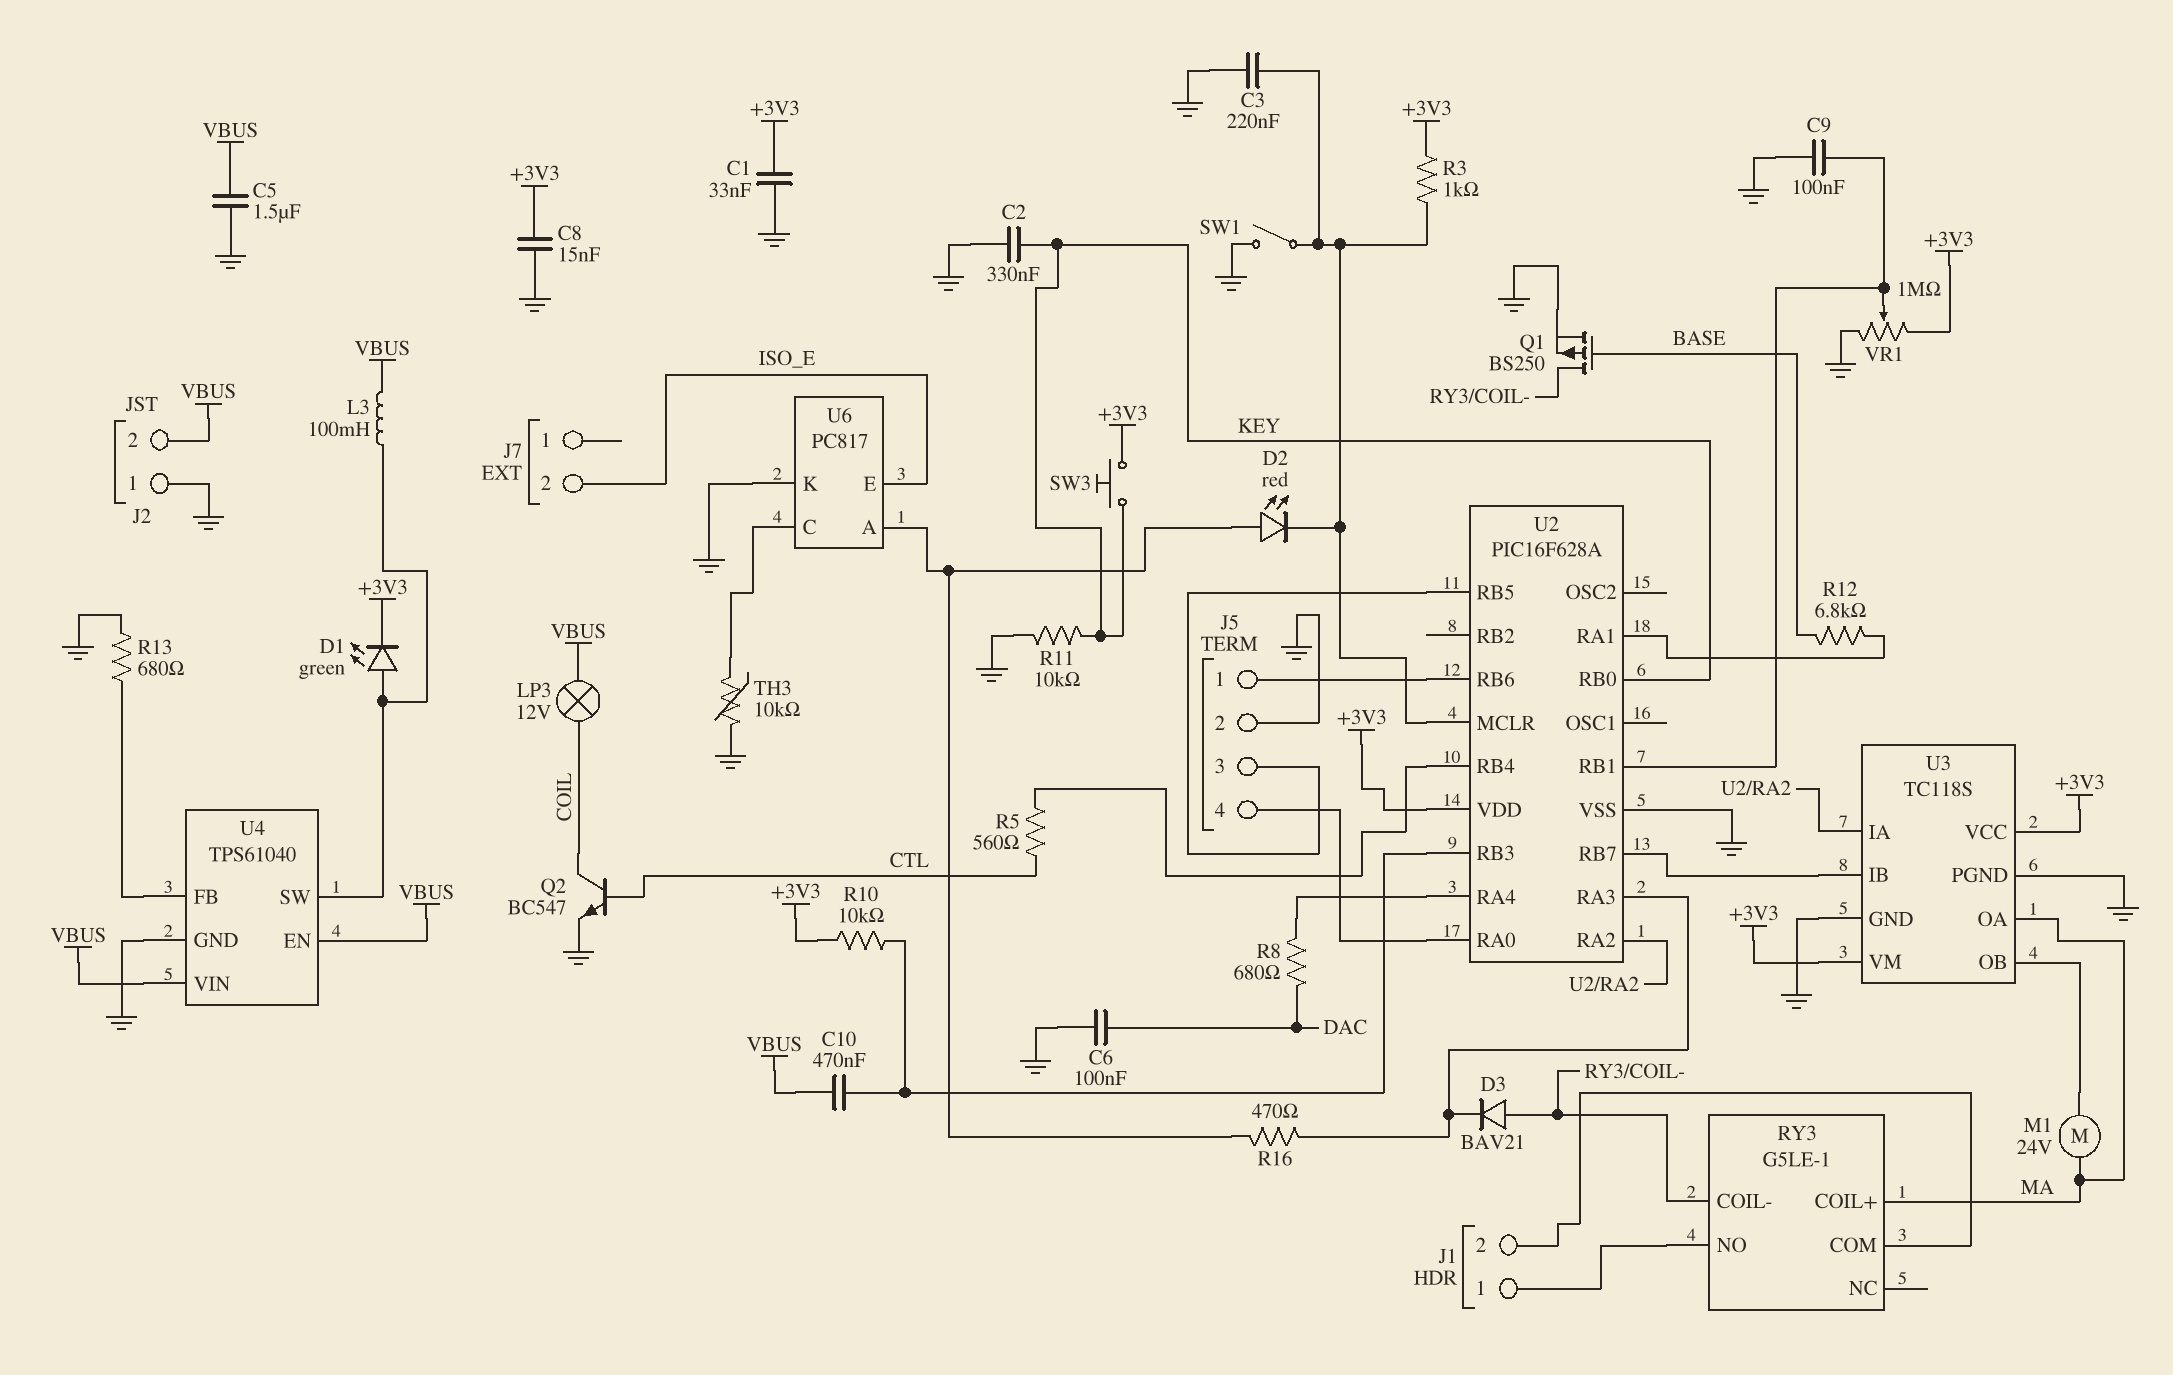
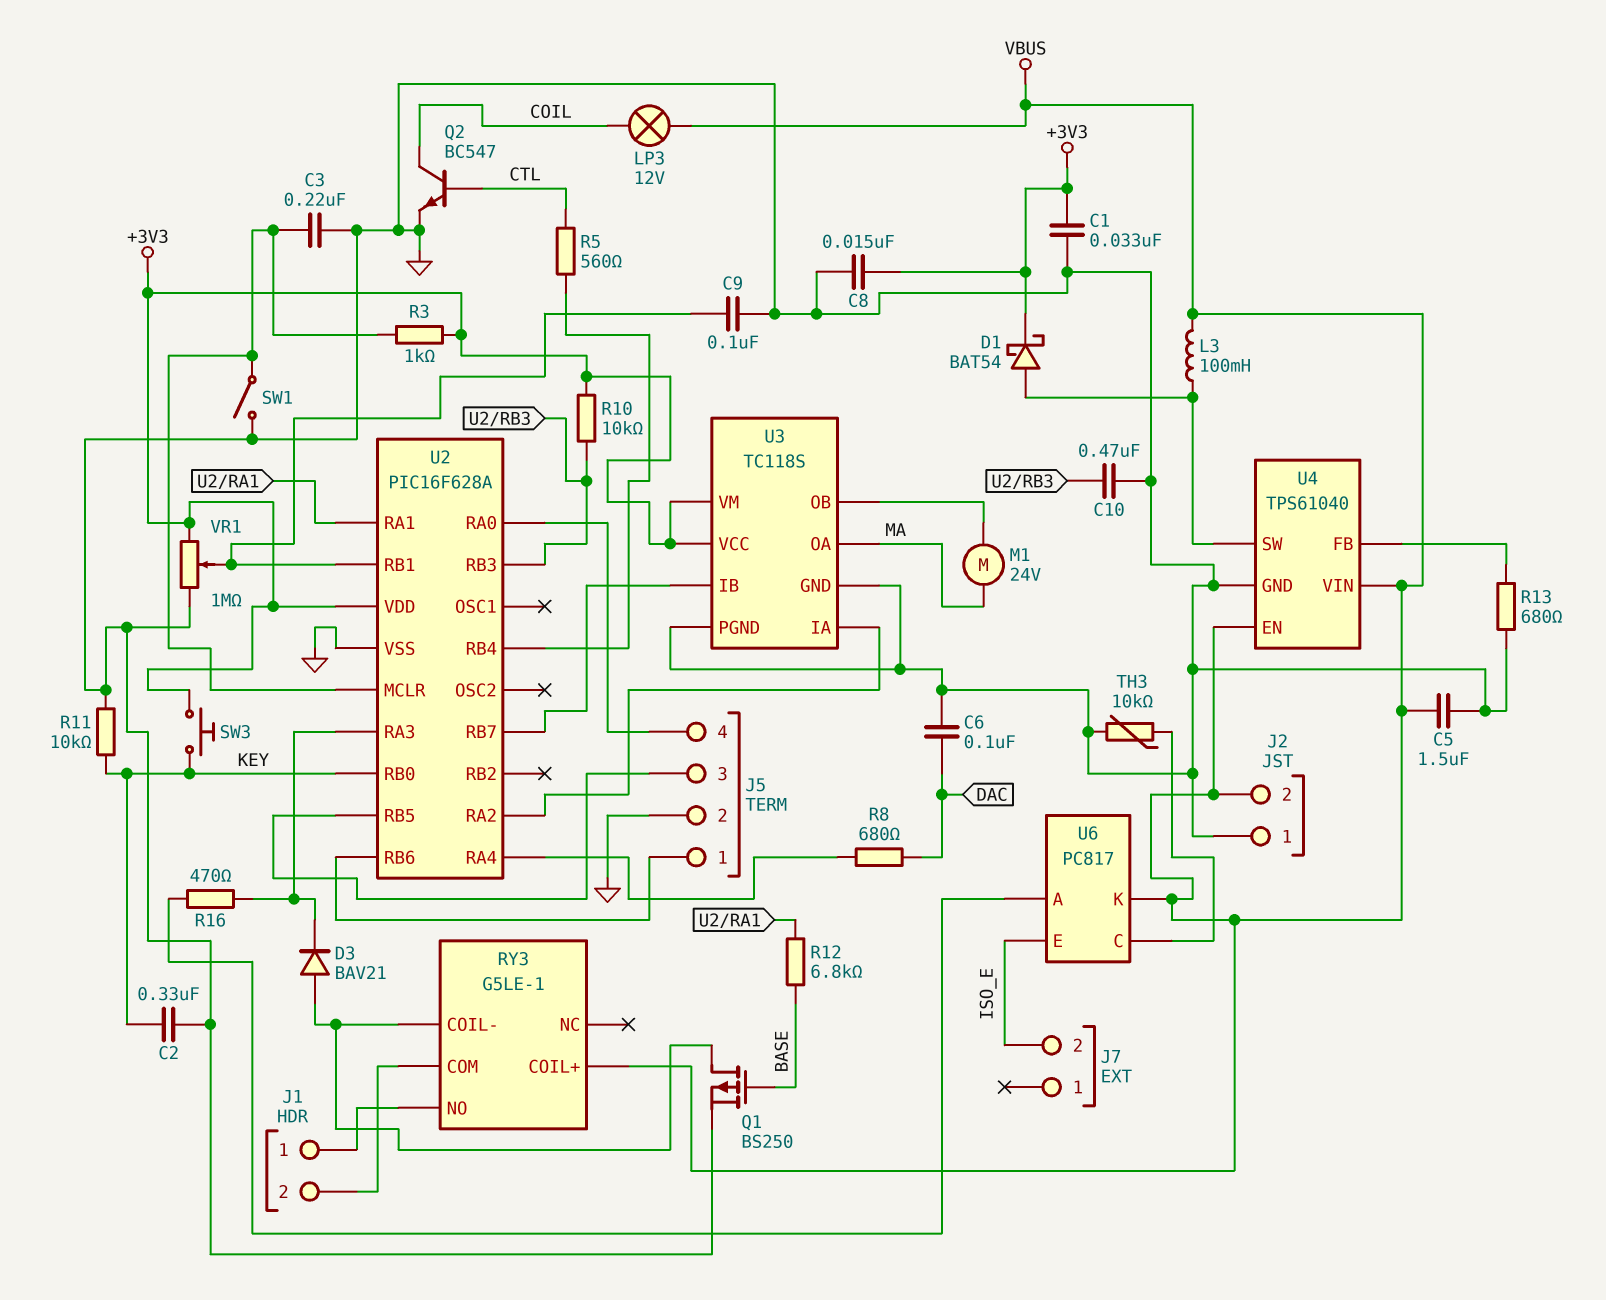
C10: 470nF (U2/RB3, VBUS) -> 470nF (GND, U2/RB3)
D1: LED green (A U4/SW, K +3V3) -> schottky BAT54 (A U4/SW, K +3V3)
D2: LED red (A U6/A, K U2/MCLR) -> none
RY3 pin COIL+: MA -> VBUS
U6 pin K: GND -> VBUS

